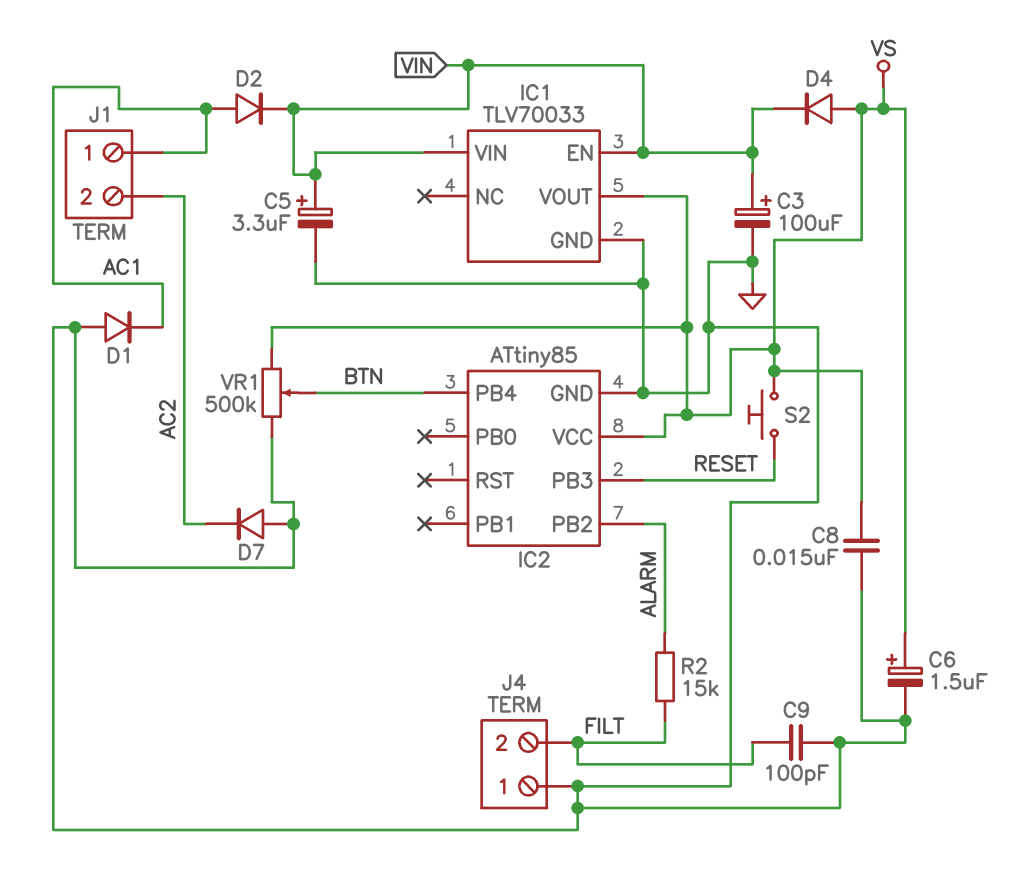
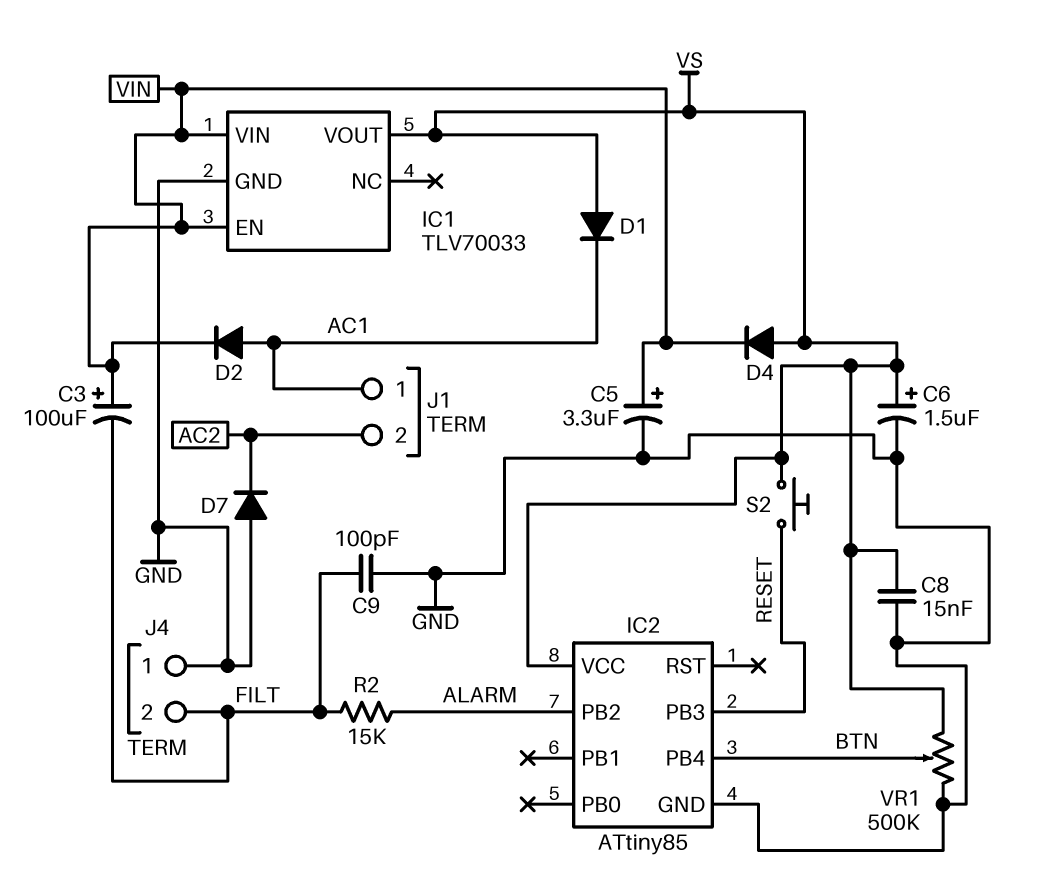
C3: 100uF (plus VIN, minus GND) -> 100uF (plus VIN, minus FILT)
D1: diode (A GND, K AC1) -> diode (A VS, K AC1)

